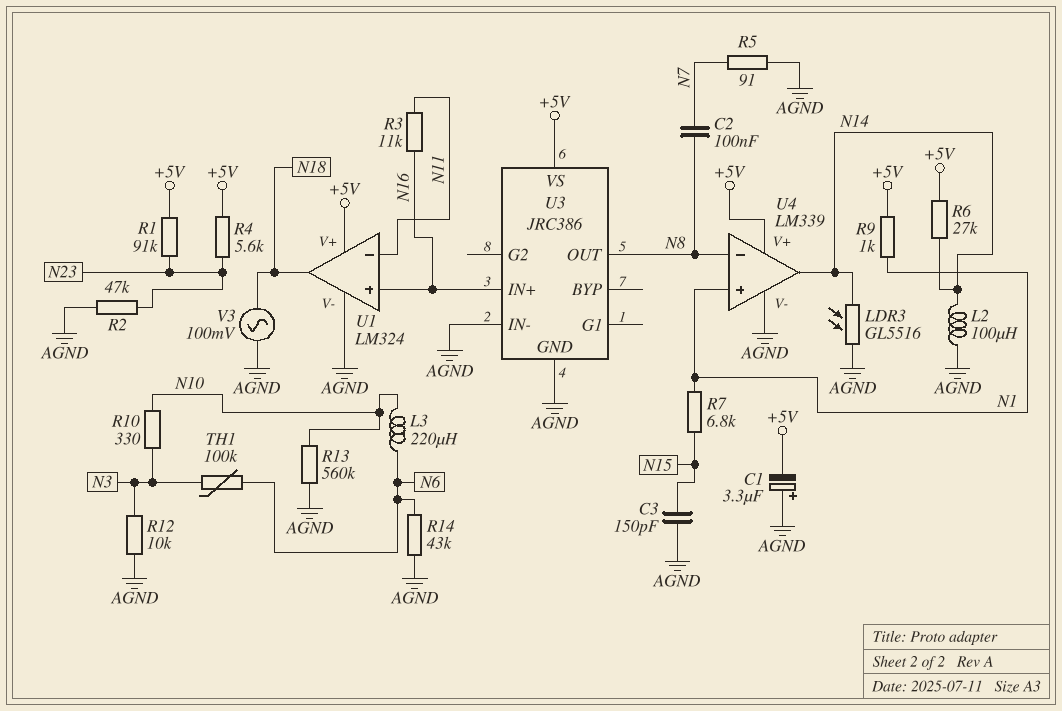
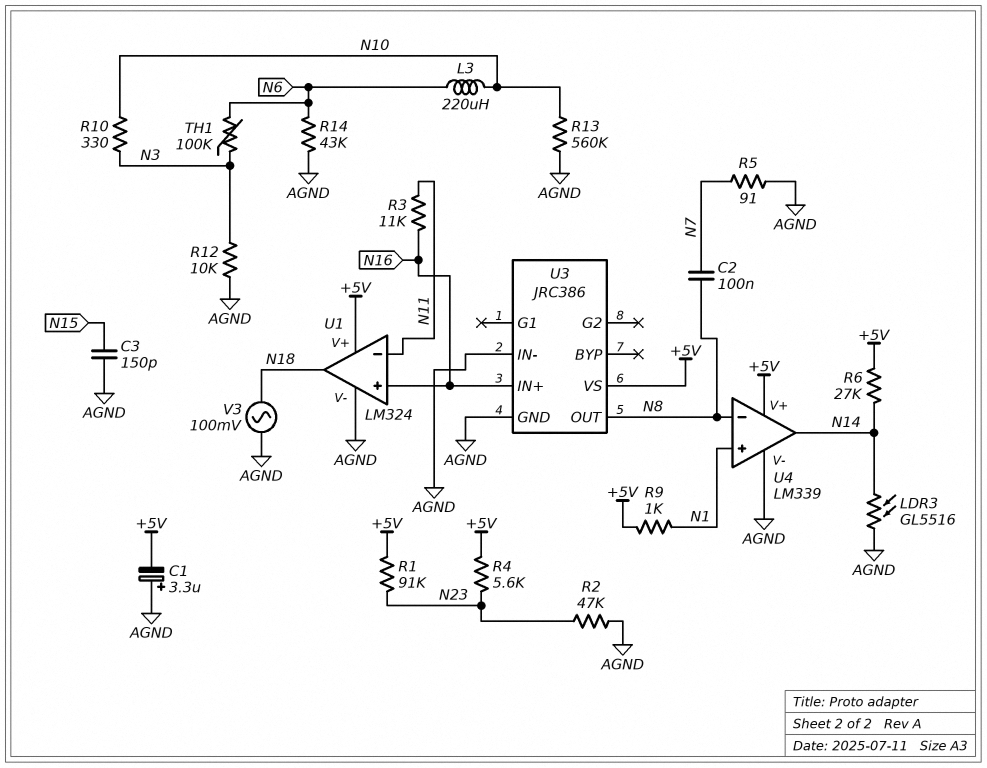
L2: 100uH (AGND, N14) -> none
R7: 6.8k (N1, N15) -> none

